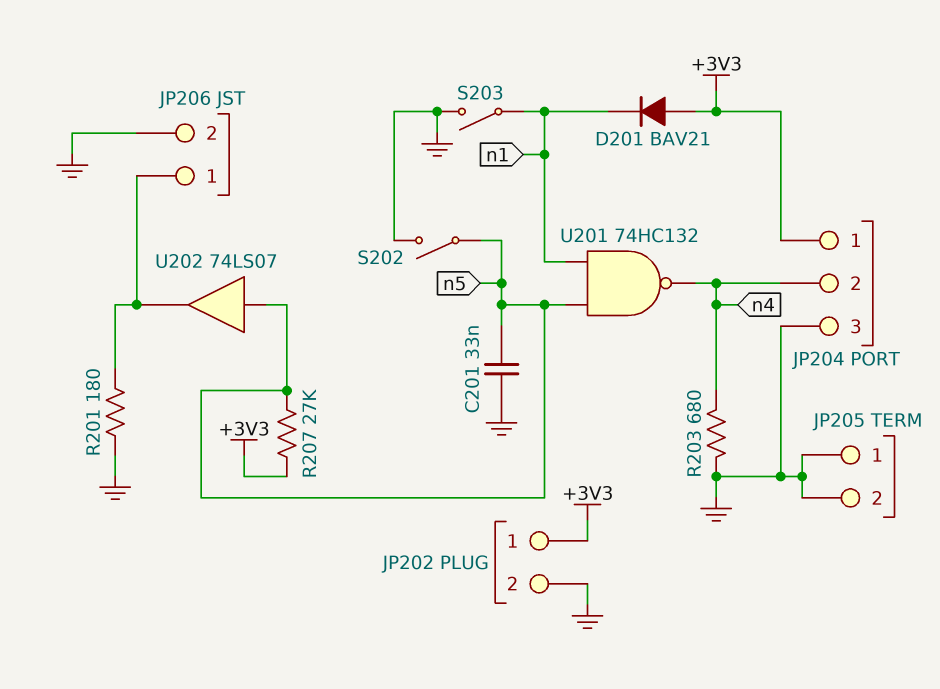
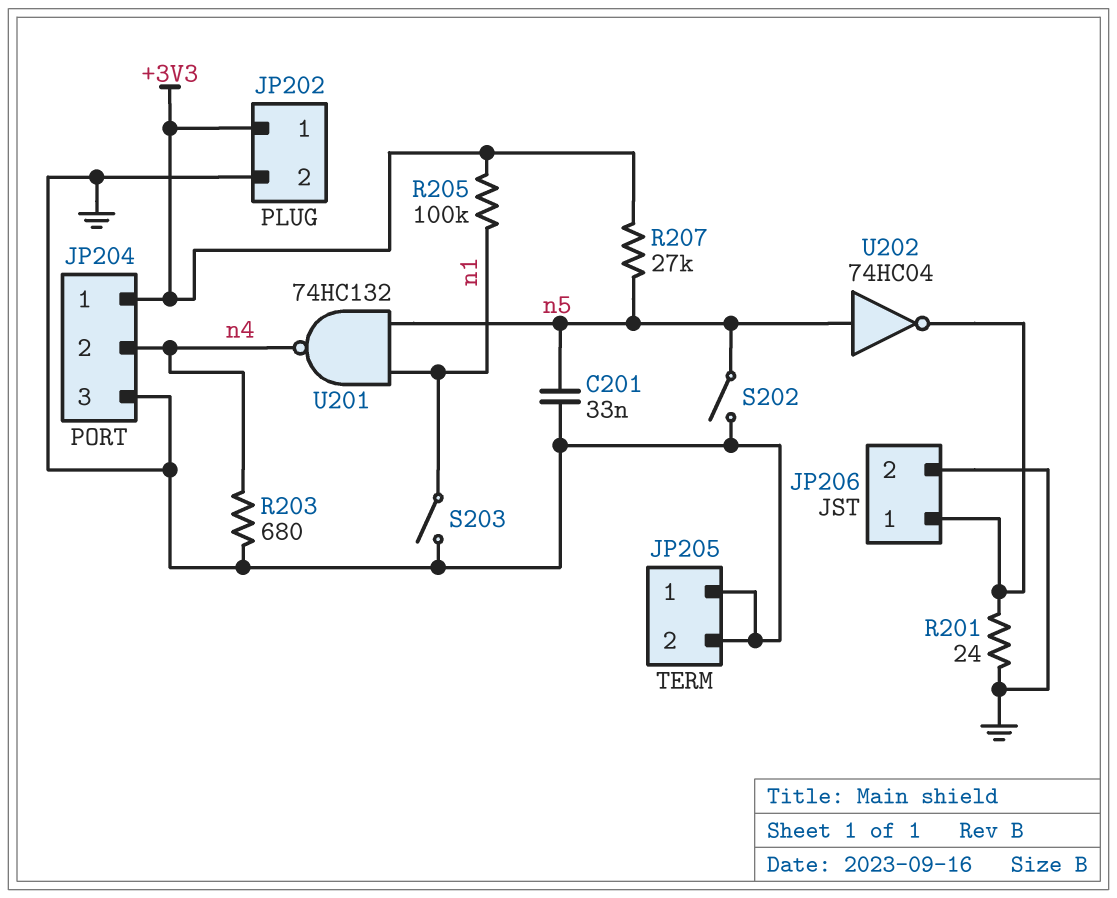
D201: diode BAV21 (A +3V3, K n1) -> none
R201: 180 (GND, JP206/1) -> 24 (GND, JP206/1)
R205: none -> 100k (+3V3, n1)
U202: buffer 74LS07 (in n5, out JP206/1) -> NOT 74HC04 (in n5, out JP206/1)

